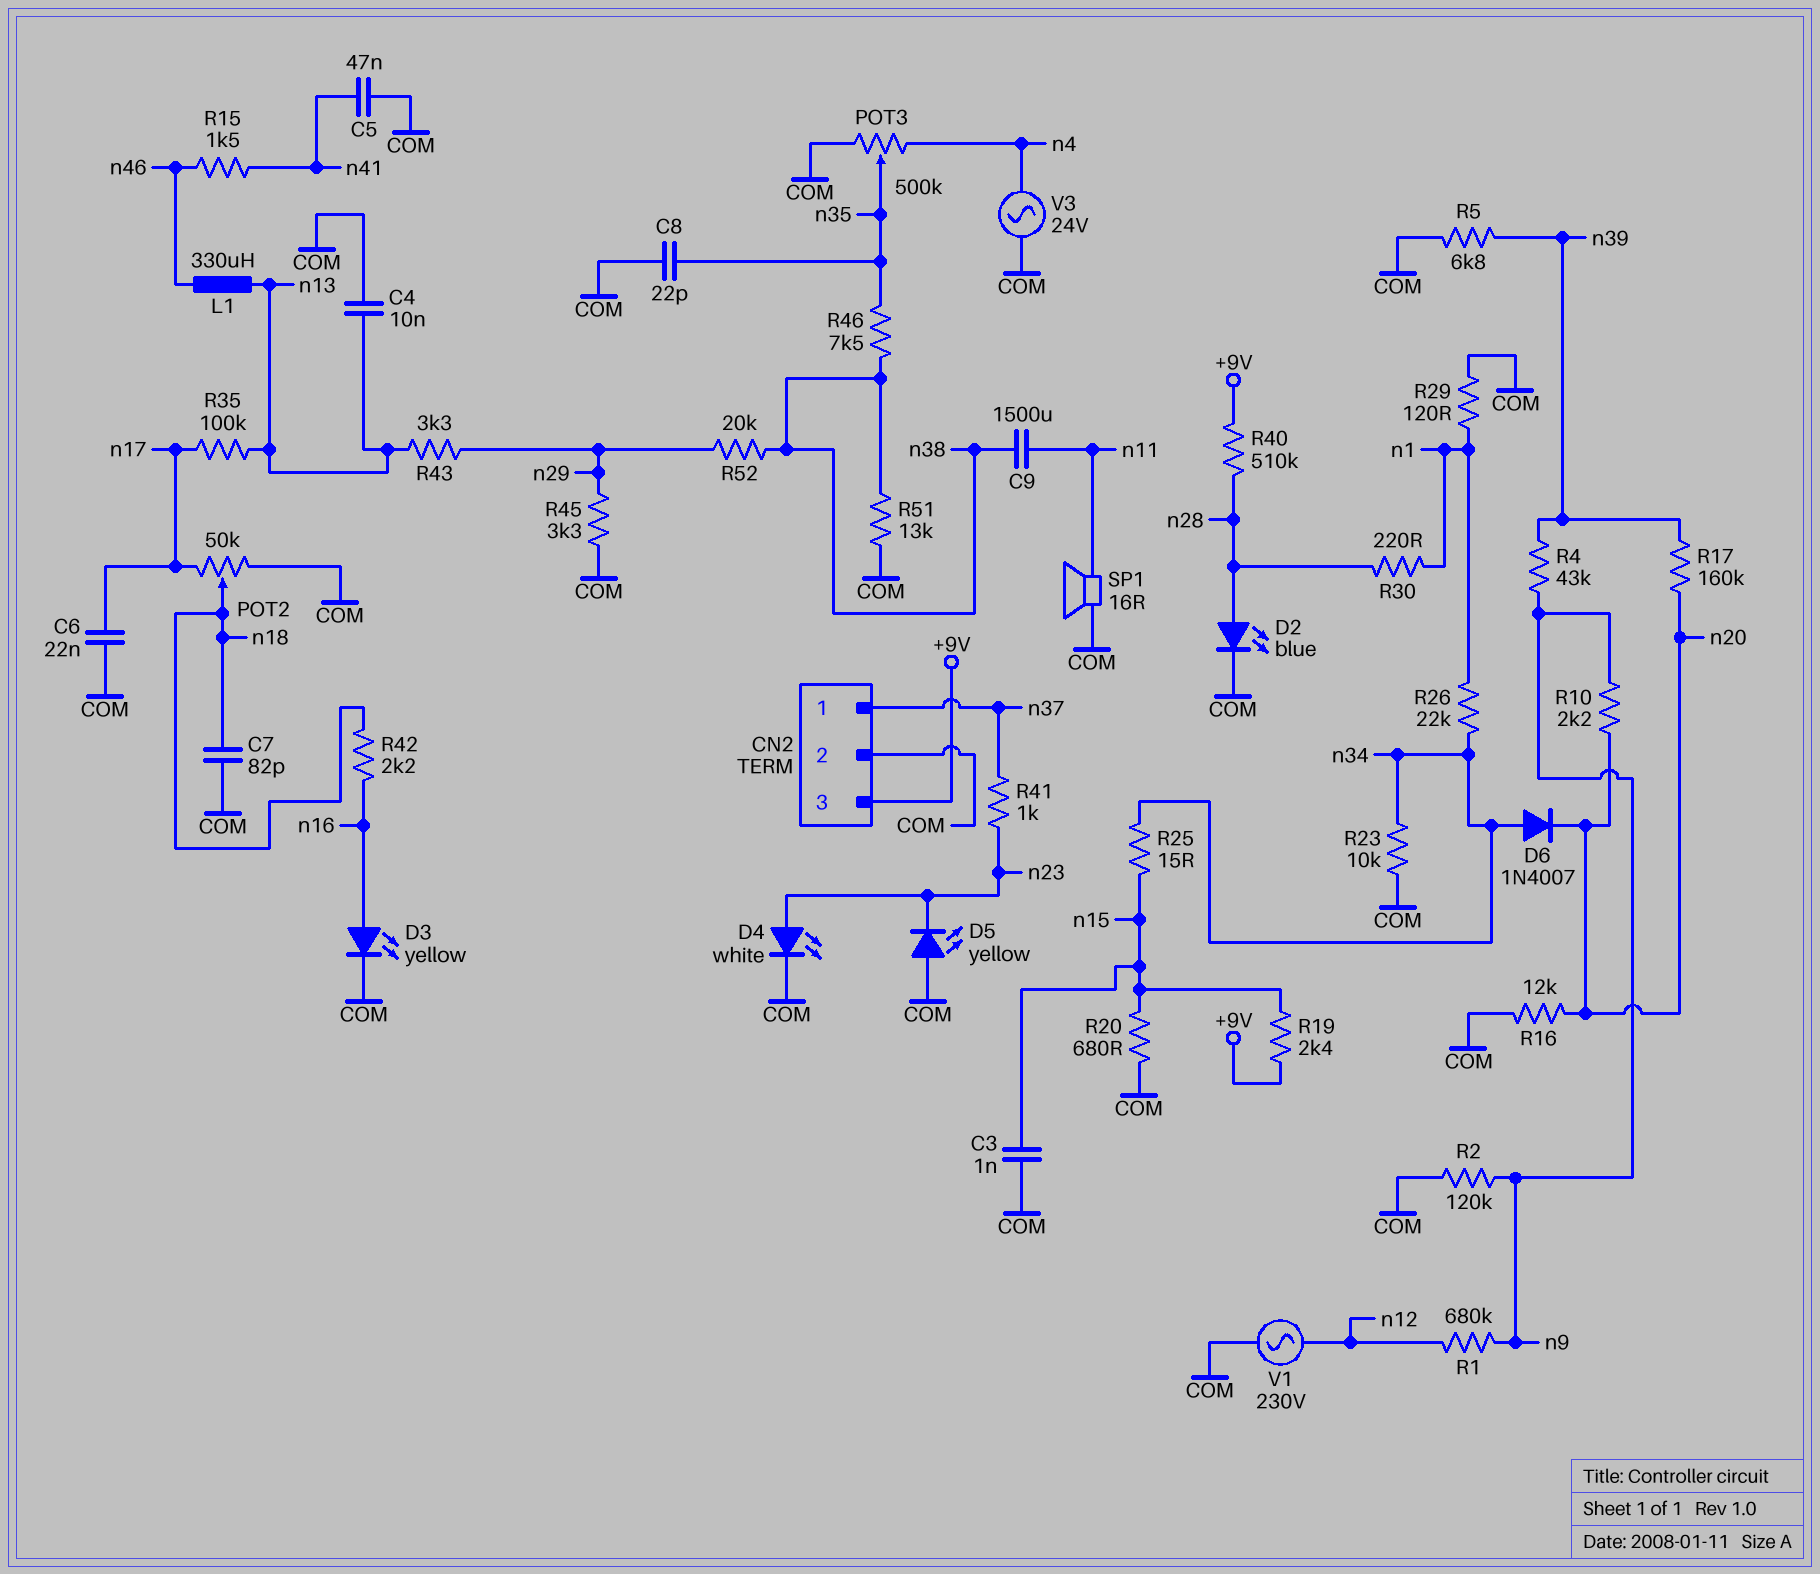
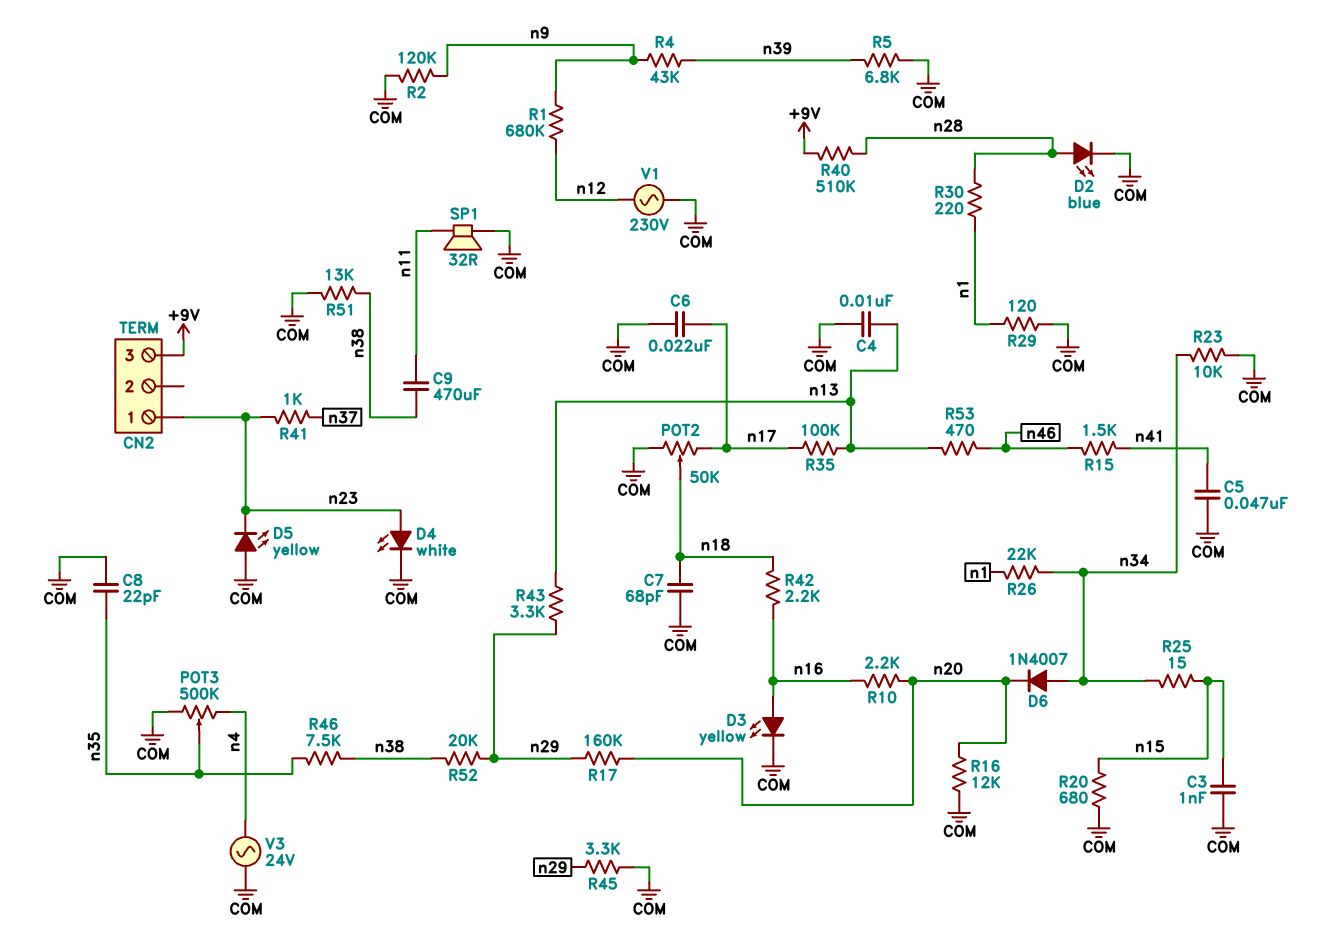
C7: 82pF (COM, n18) -> 68pF (COM, n18)
C9: 1500uF (n11, n38) -> 470uF (n11, n38)
CN2 pin 1: n37 -> n23
CN2 pin 2: COM -> none
L1: 330uH (n13, n46) -> none
R10: 2.2k (n9, n20) -> 2.2k (n16, n20)
R17: 160k (n20, n39) -> 160k (n20, n29)
R19: 2.4k (+9V, n15) -> none
R53: none -> 470 (n13, n46)
SP1: speaker 16R (COM, n11) -> speaker 32R (COM, n11)

